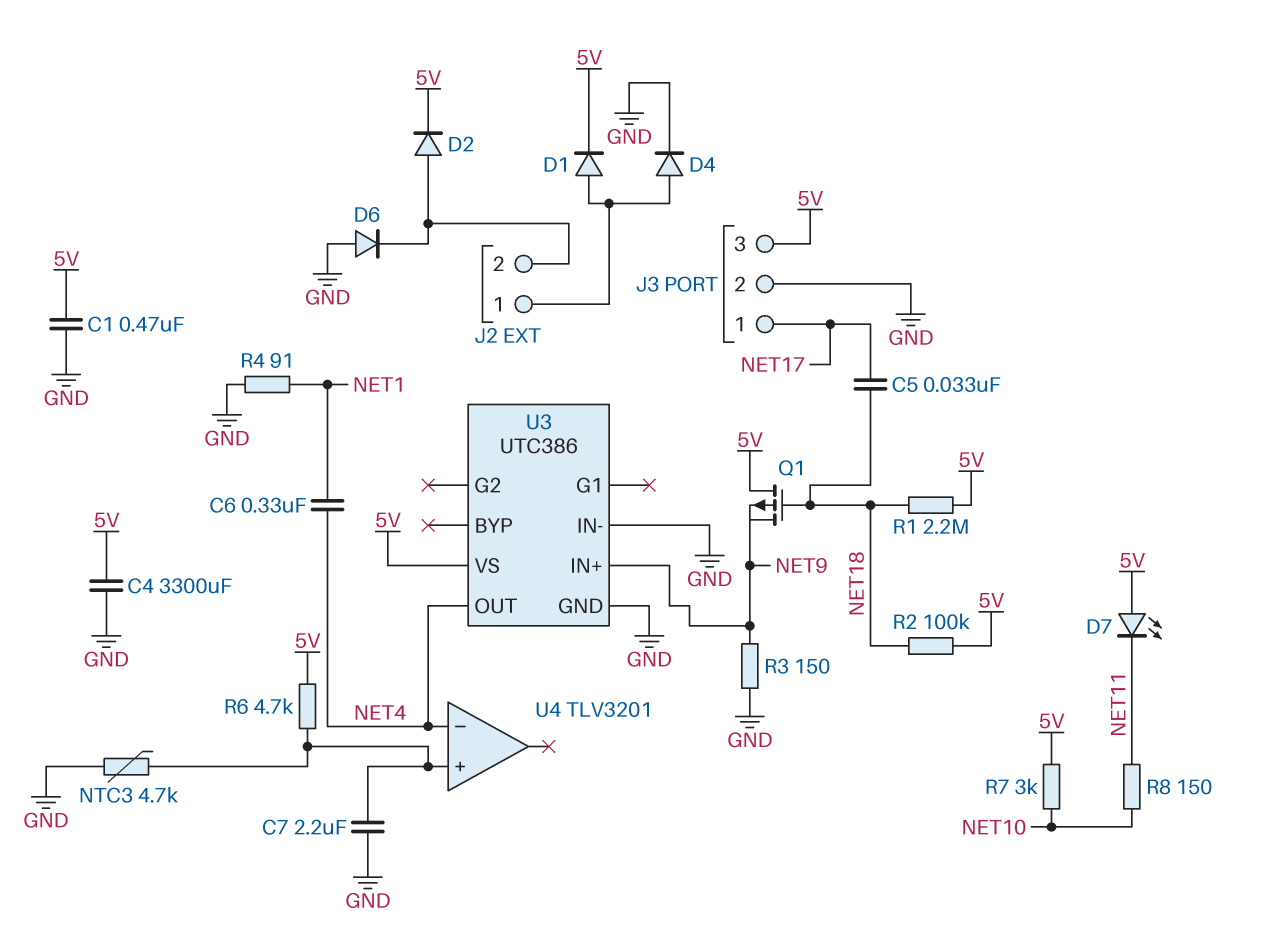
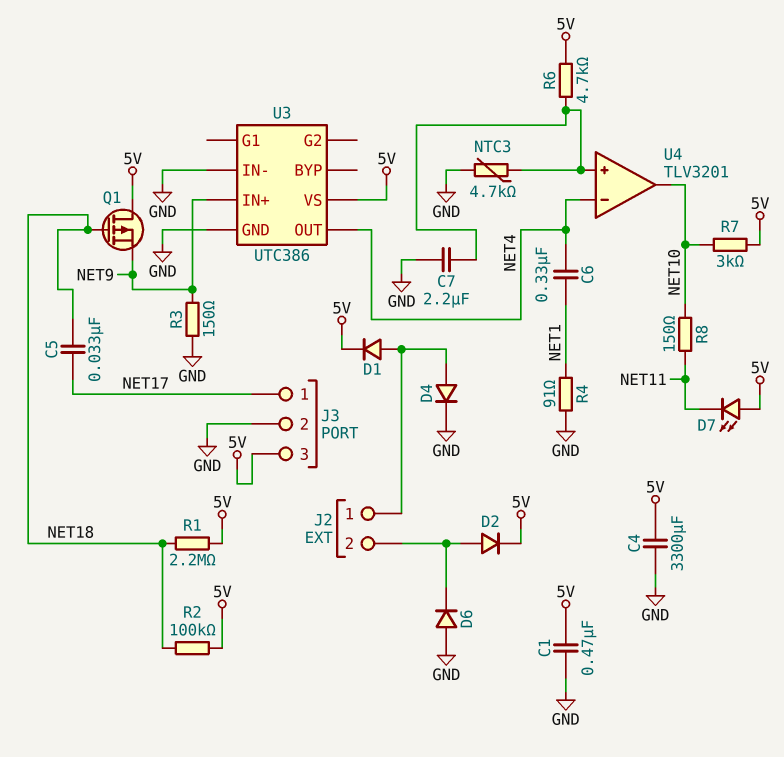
U4 pin out: none -> NET10

